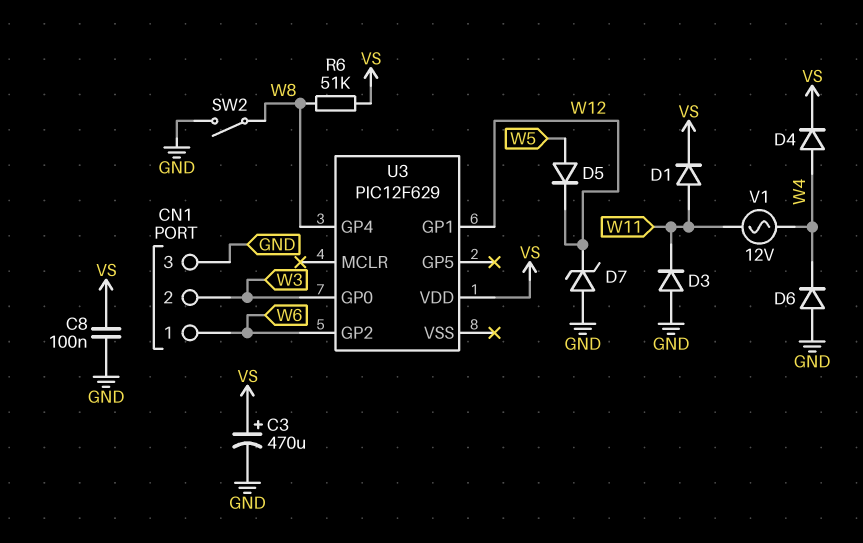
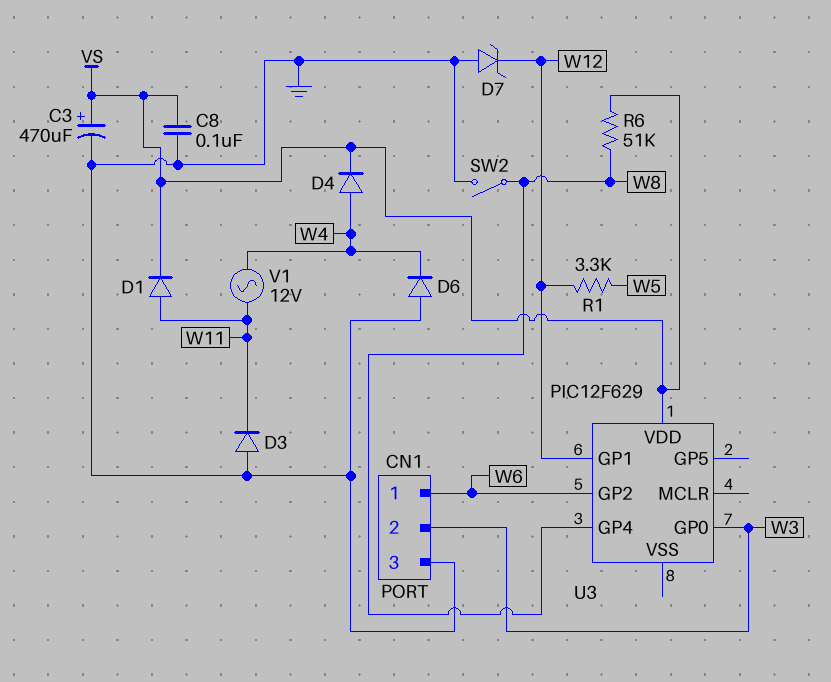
D5: diode (A W5, K W12) -> none
R1: none -> 3.3k (W5, W12)

